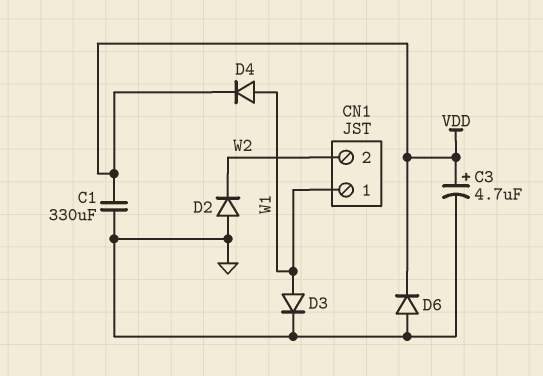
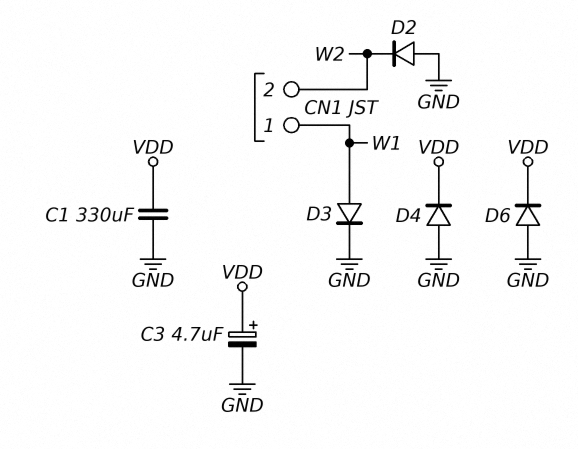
D4: diode (A W1, K VDD) -> diode (A GND, K VDD)

